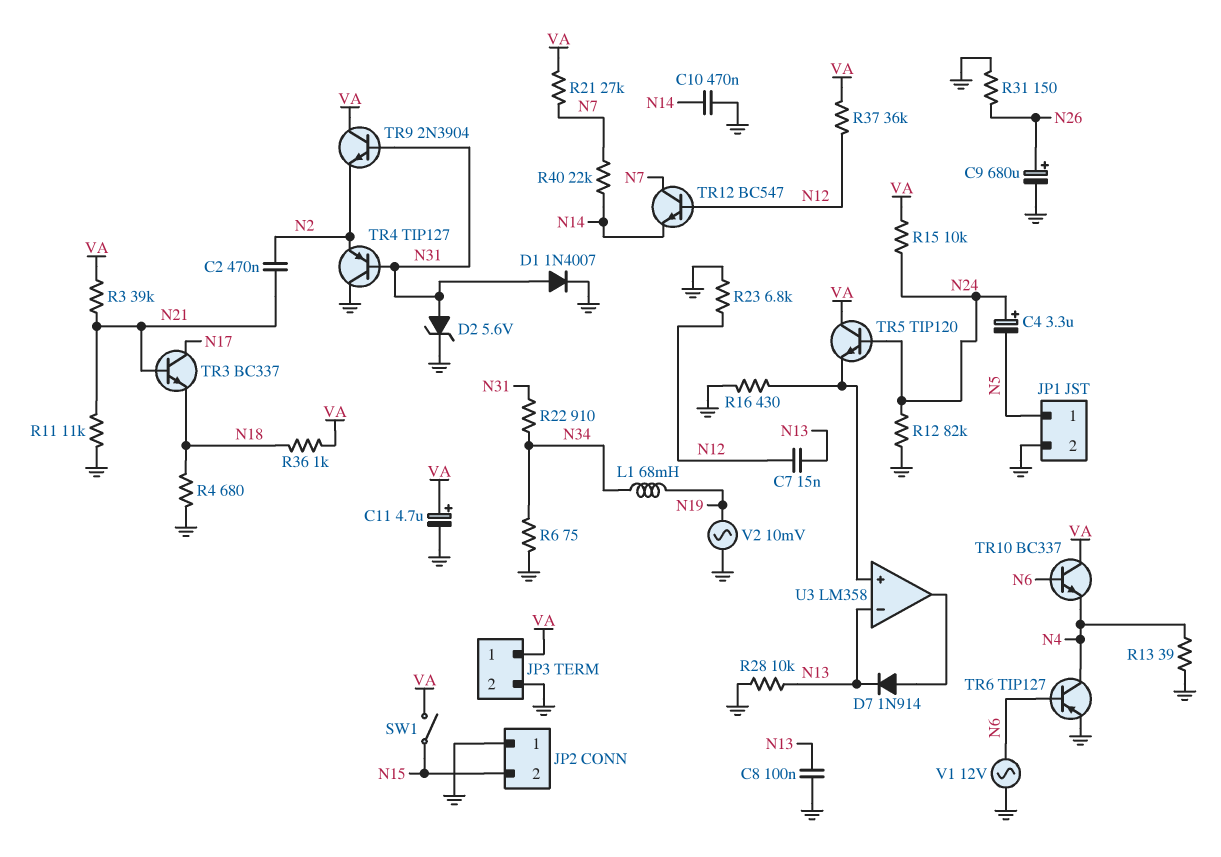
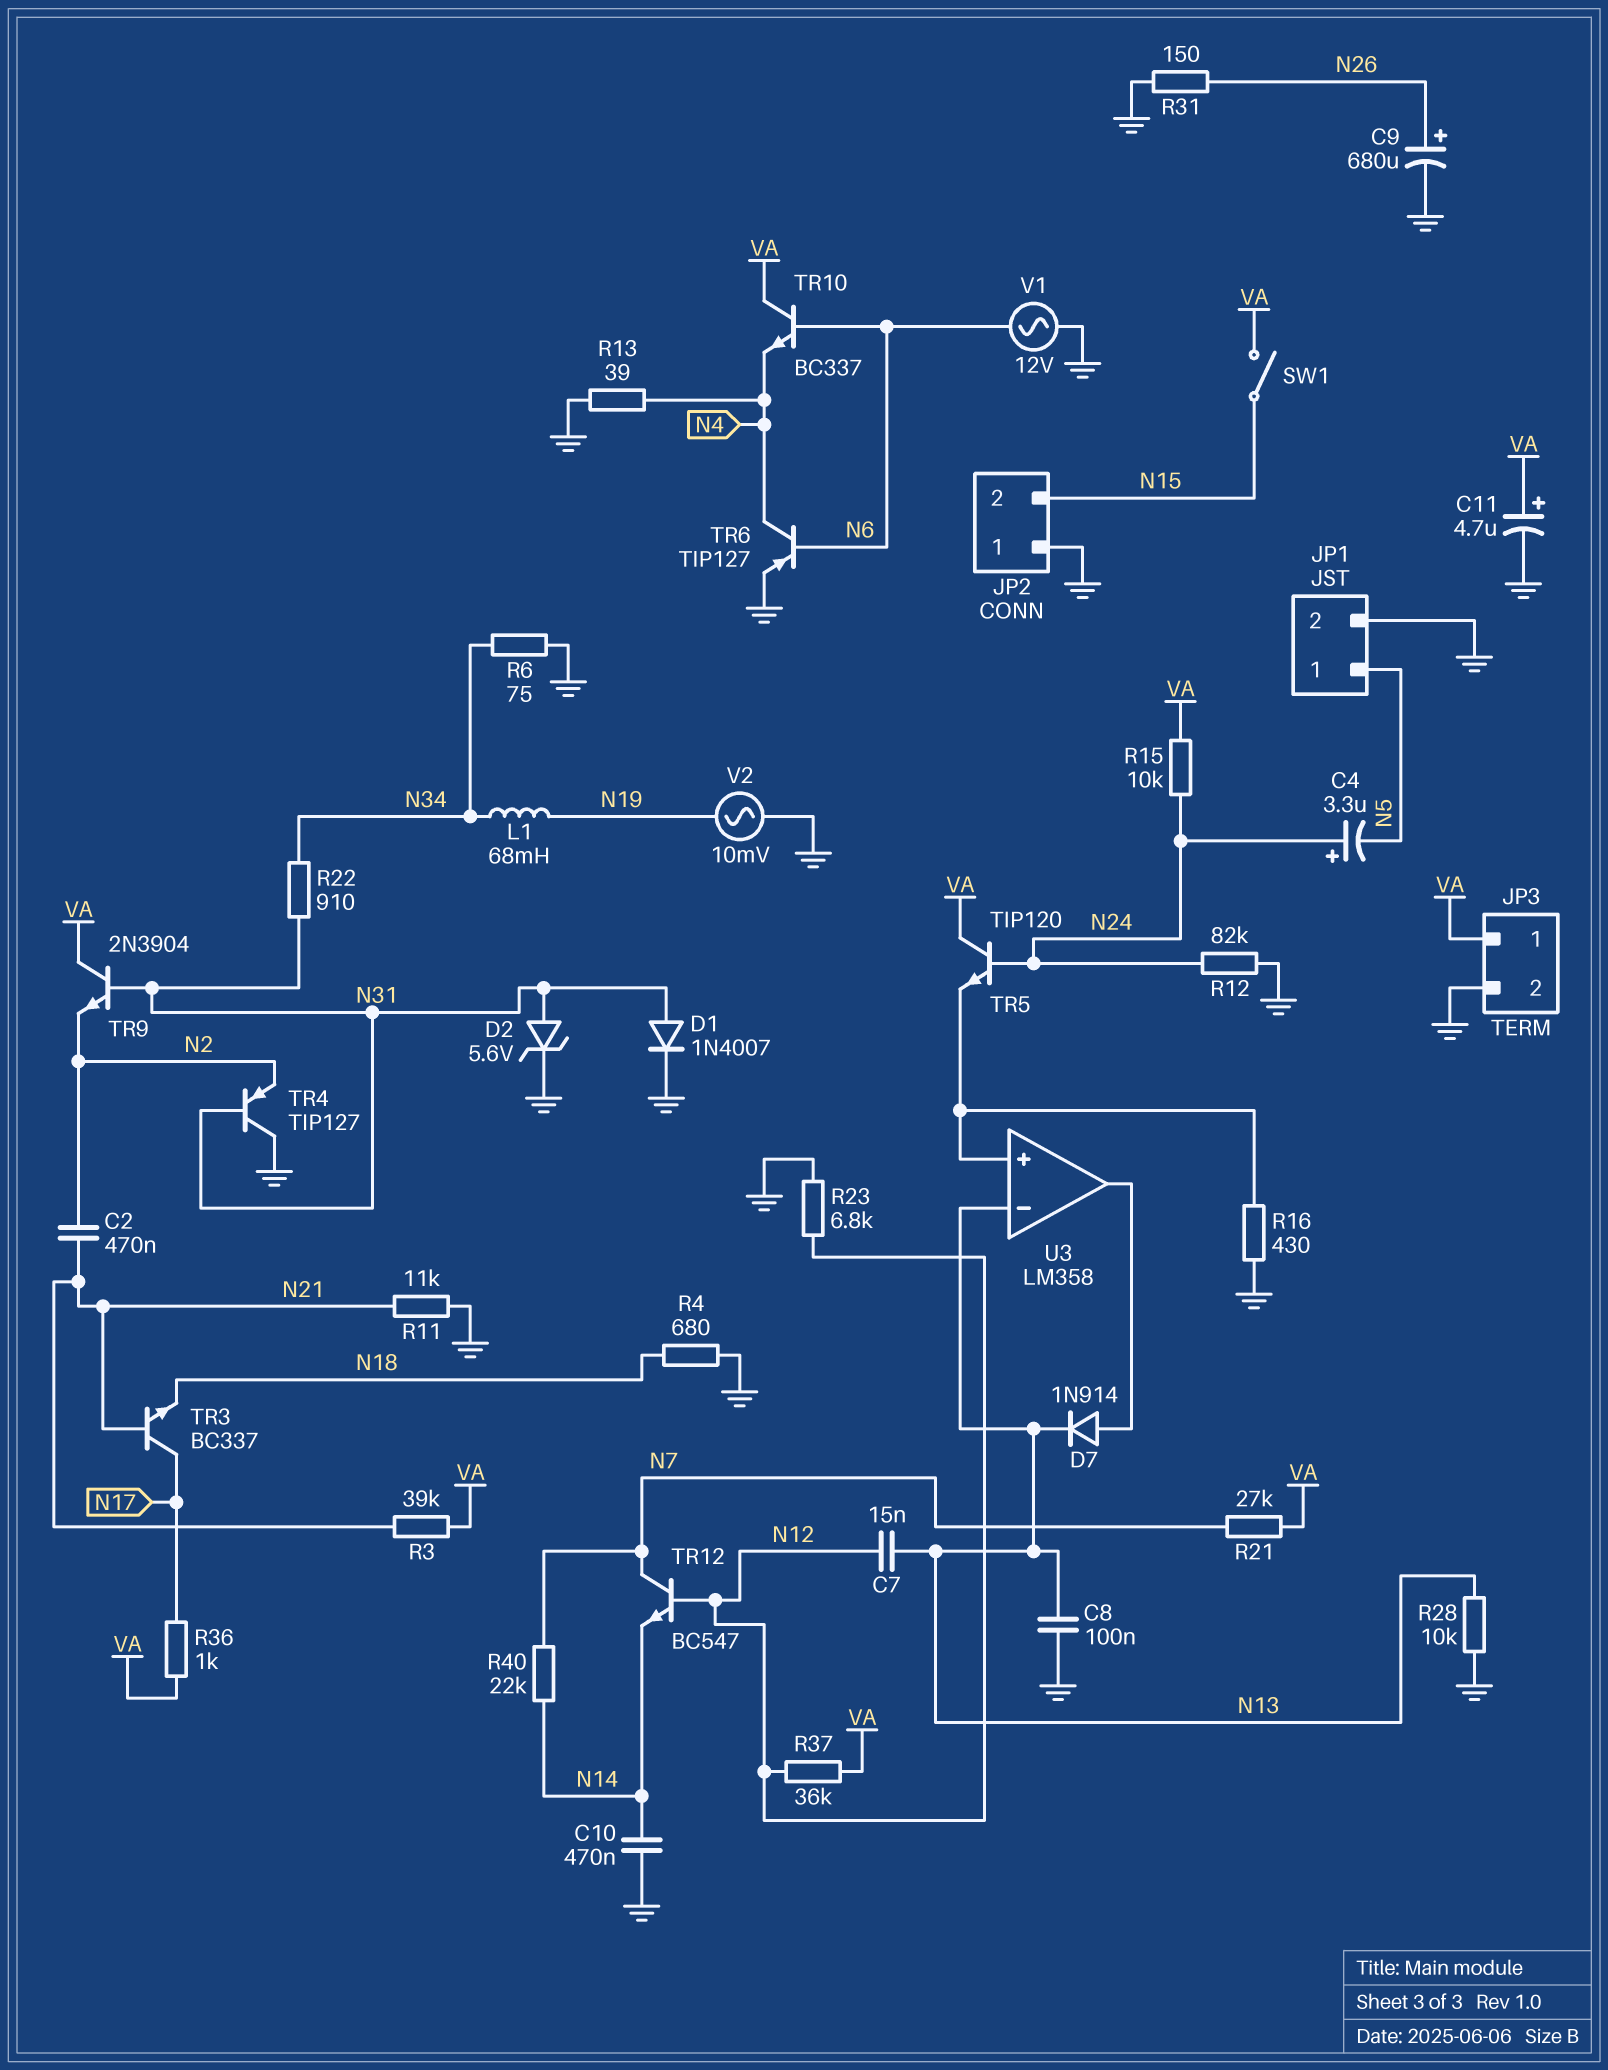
R36: 1k (N18, VA) -> 1k (N17, VA)

